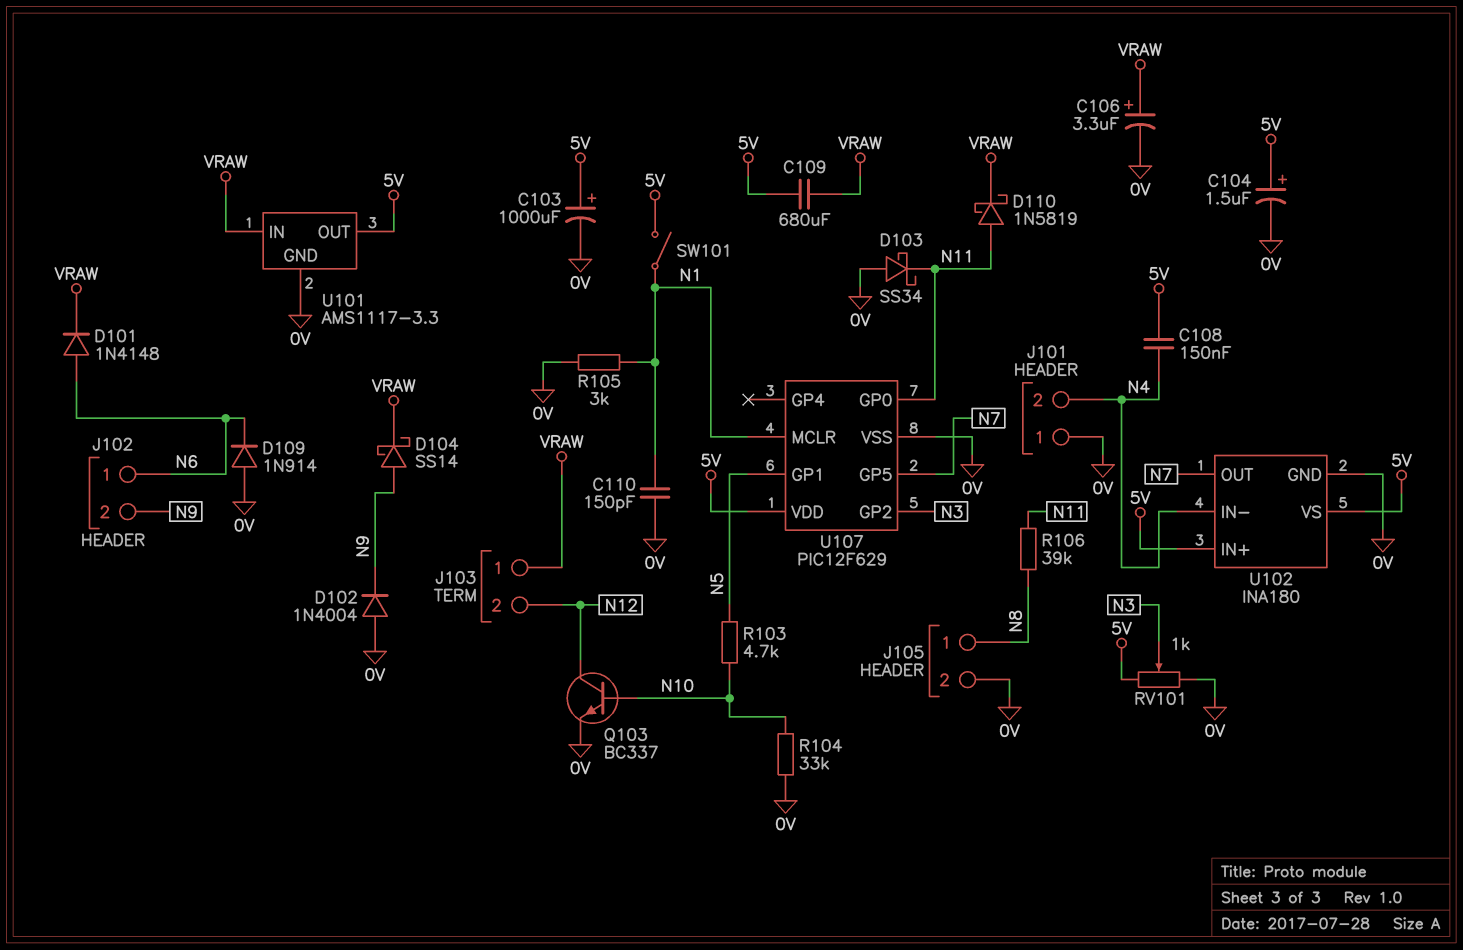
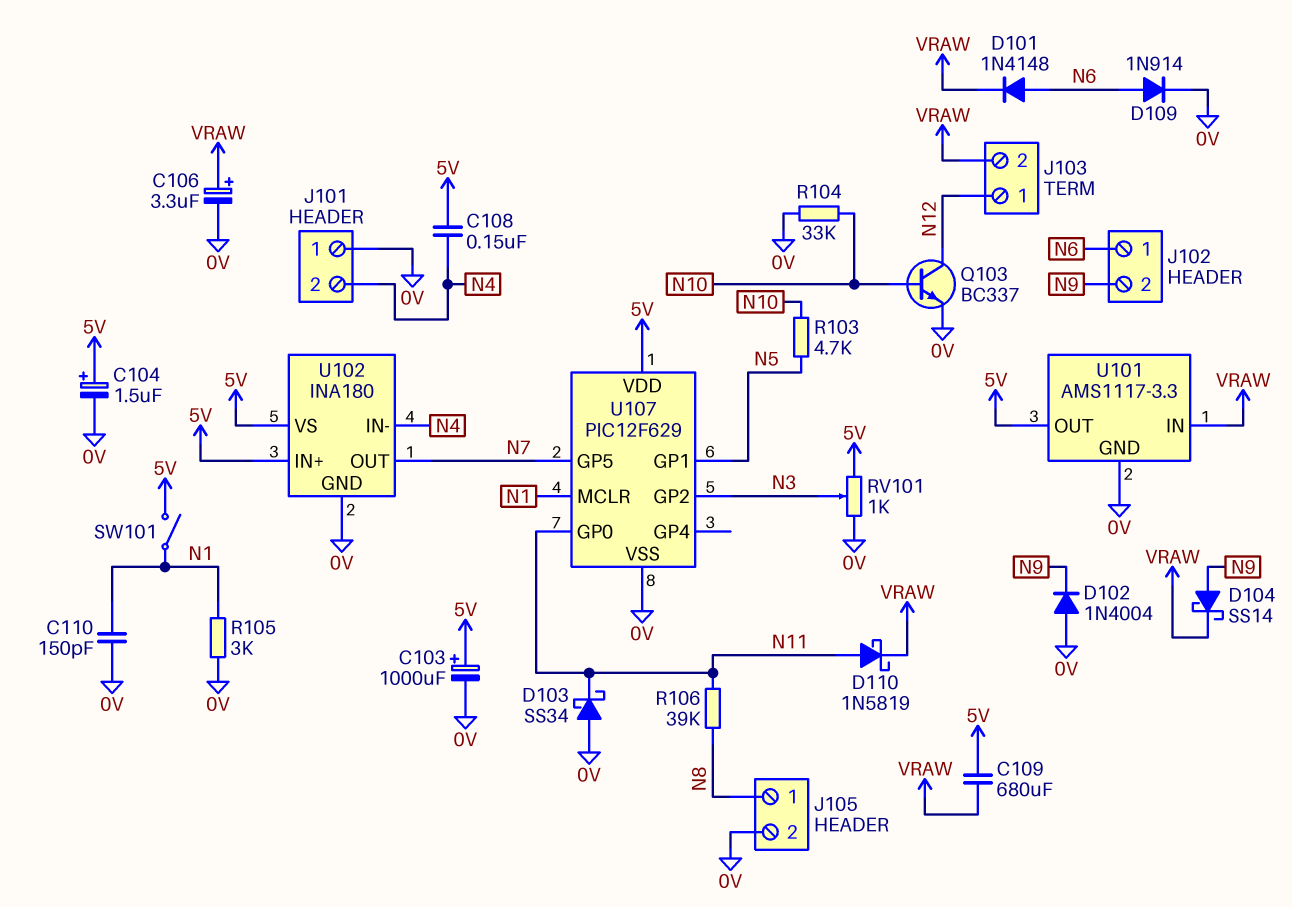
D109: diode 1N914 (A 0V, K N6) -> diode 1N914 (A N6, K 0V)
J103 pin 1: VRAW -> N12
J103 pin 2: N12 -> VRAW

